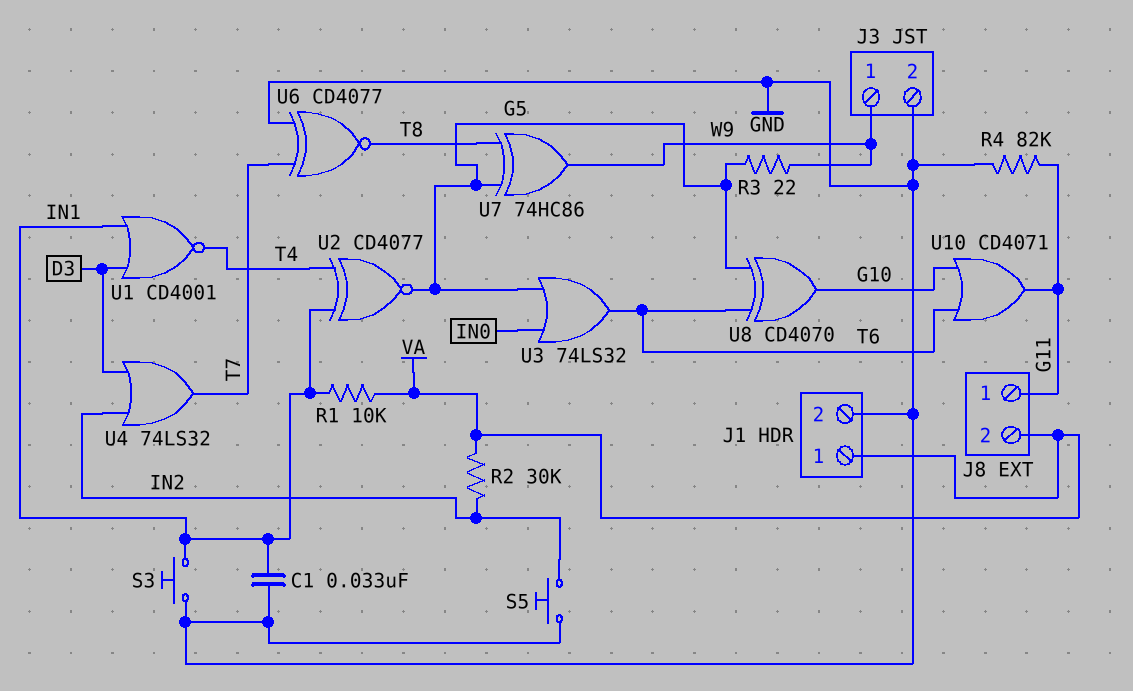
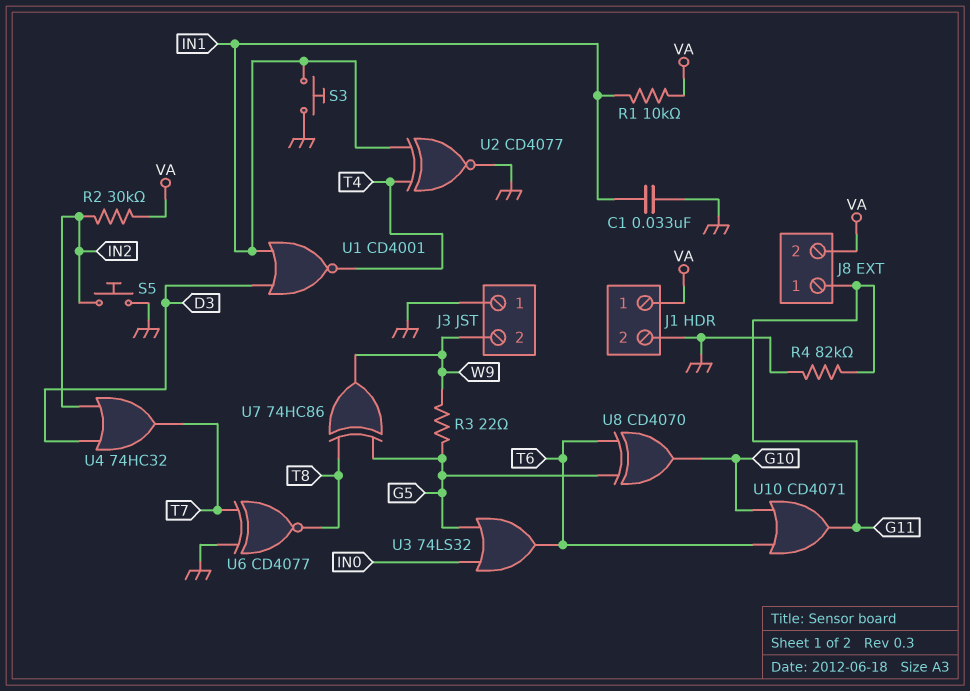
J3 pin 1: W9 -> GND
J3 pin 2: GND -> W9
U2: XNOR CD4077 (in IN1, in T4, out G5) -> XNOR CD4077 (in IN1, in T4, out GND)
U4: OR 74LS32 (in D3, in IN2, out T7) -> OR 74HC32 (in D3, in IN2, out T7)

